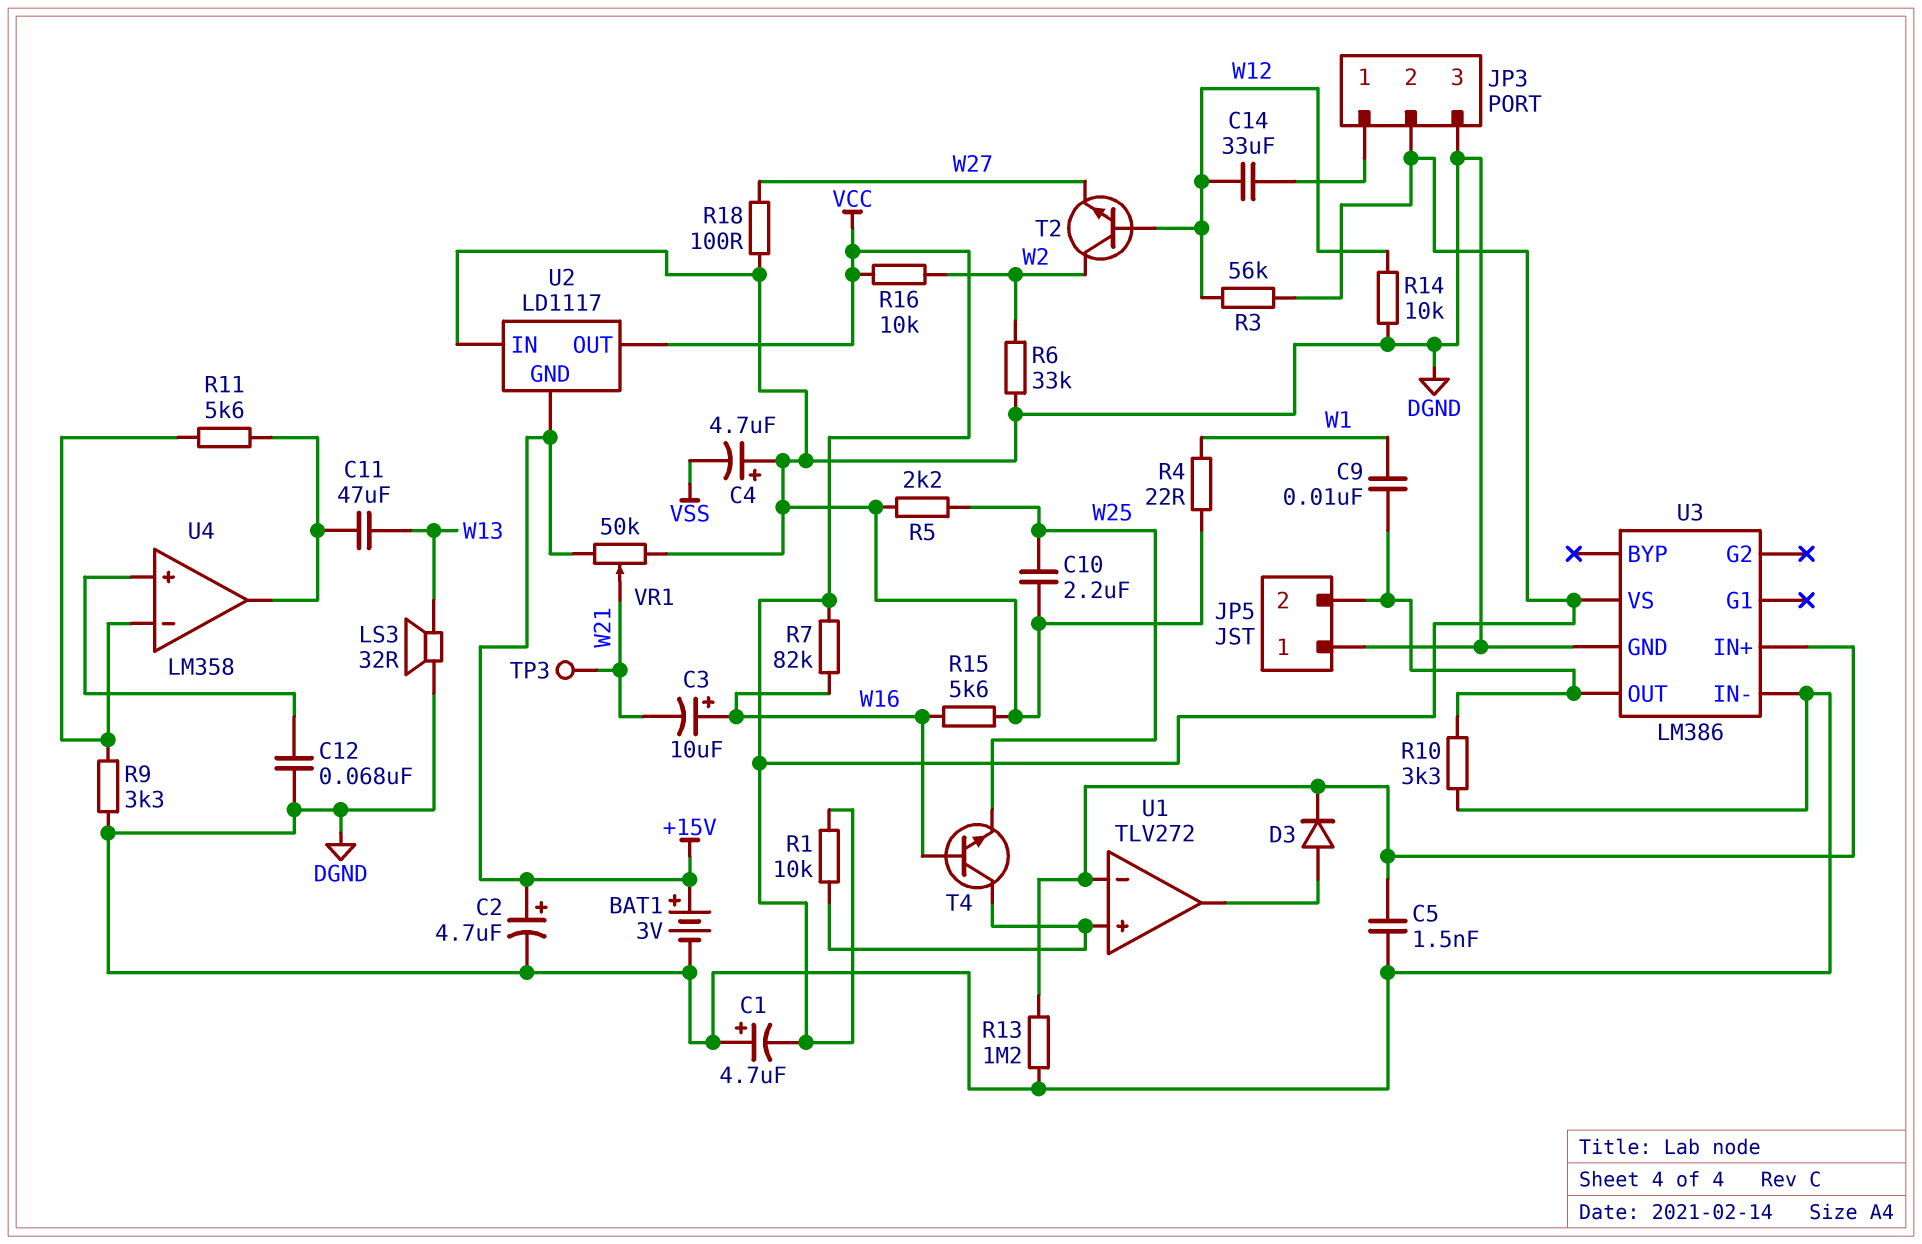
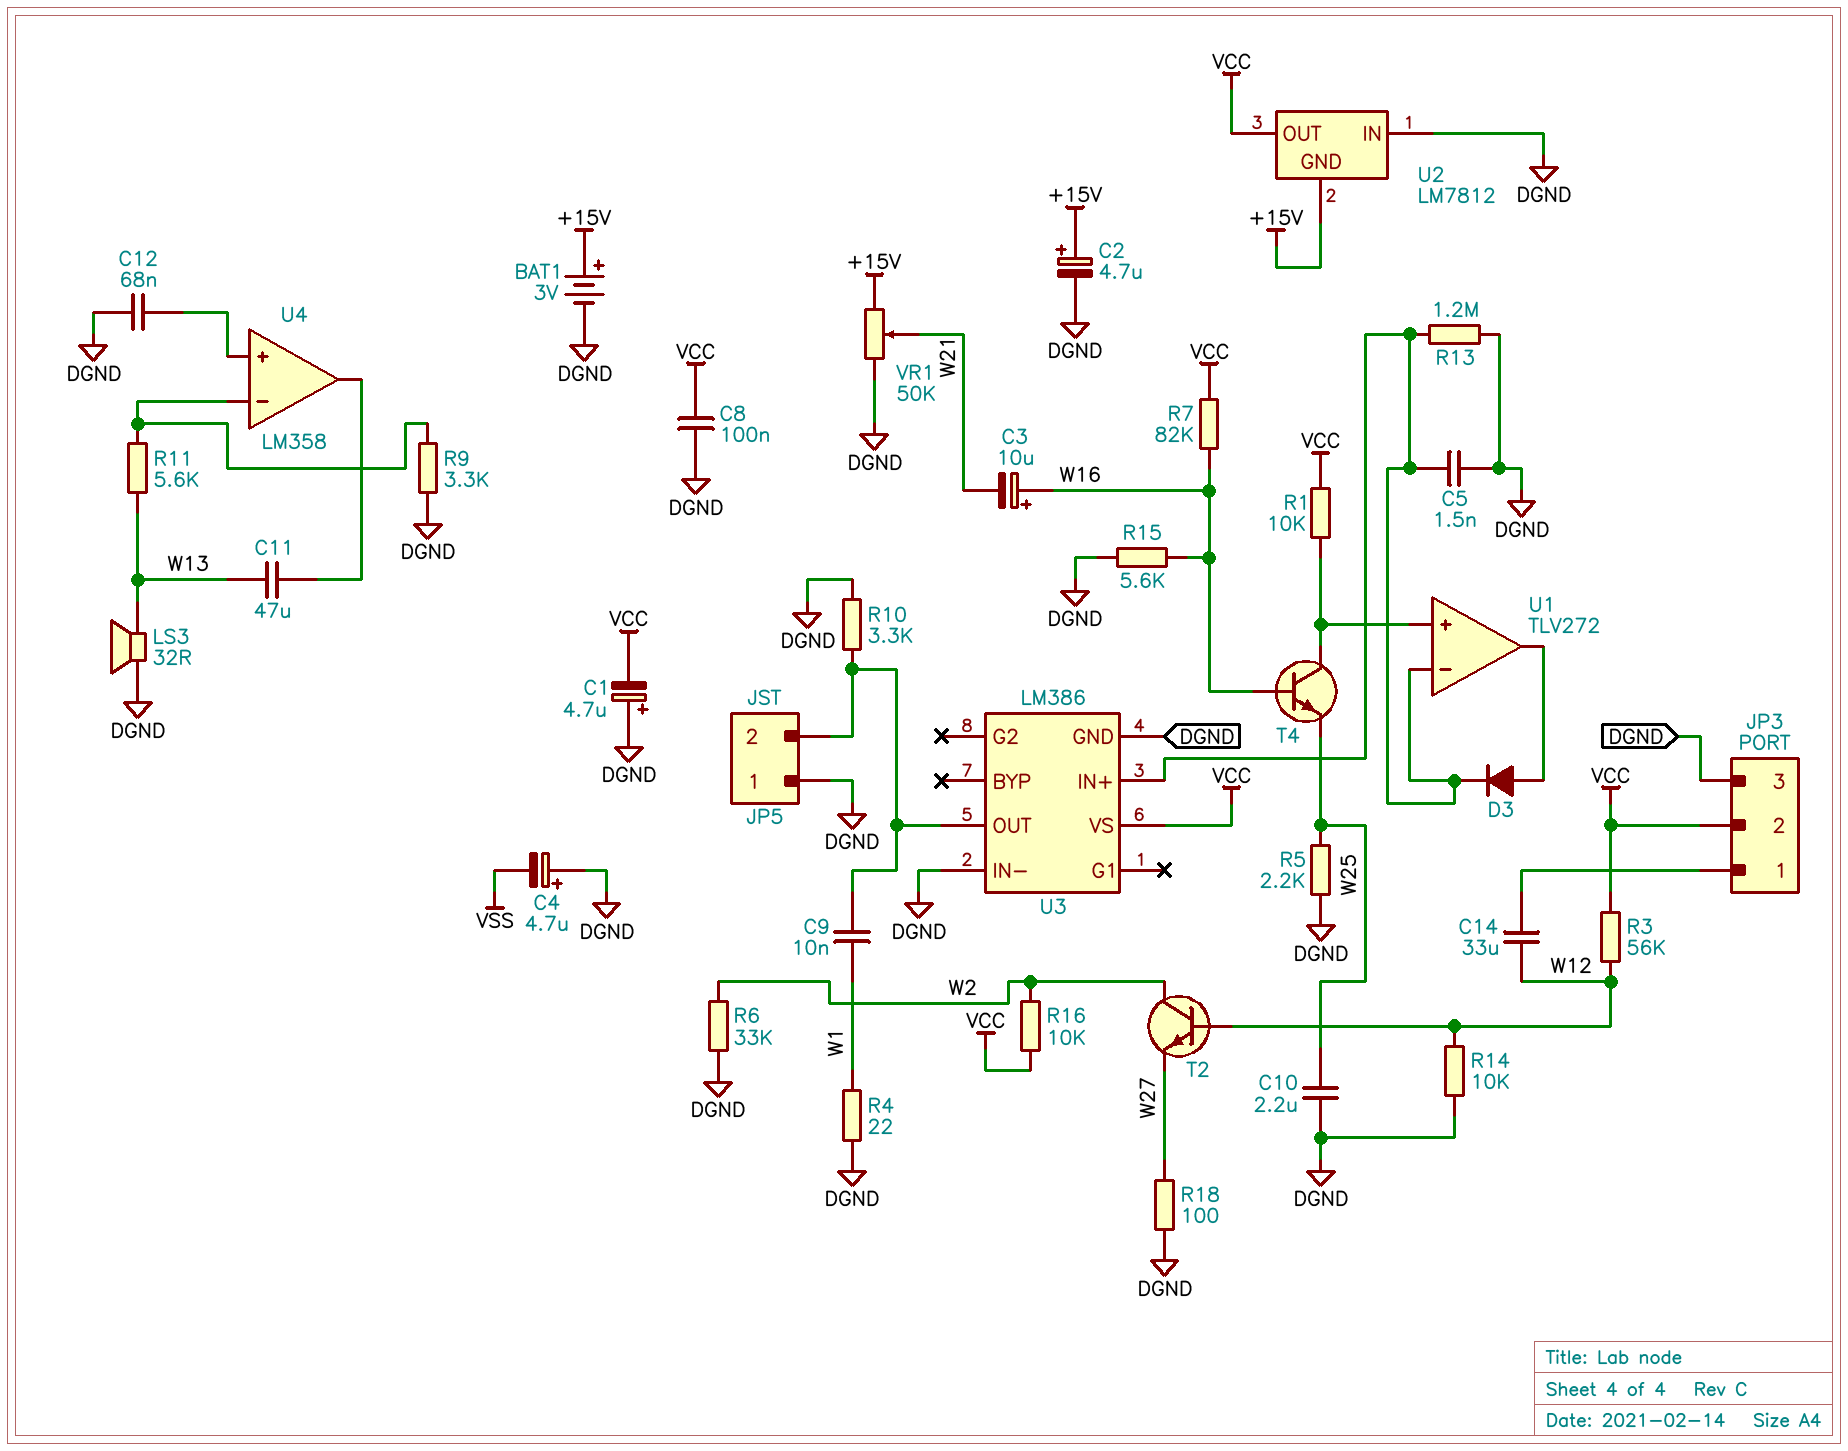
C8: none -> 100nF (DGND, VCC)
R11: 5.6k (U4/in-, U4/out) -> 5.6k (U4/in-, W13)
TP3: test point (W21) -> none
U2: LD1117 -> LM7812

